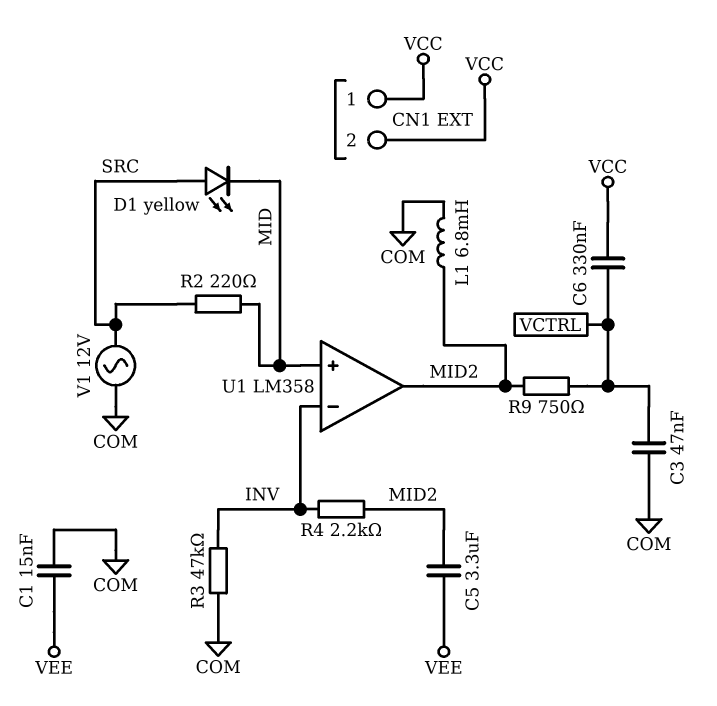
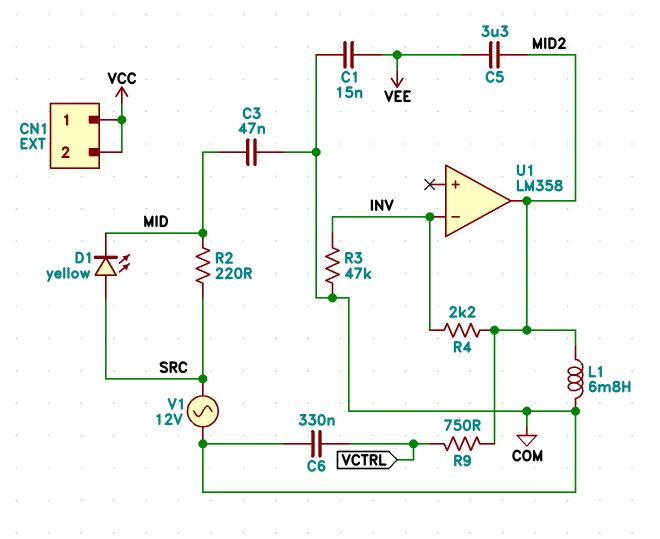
C3: 47nF (COM, VCTRL) -> 47nF (COM, MID)
C6: 330nF (VCC, VCTRL) -> 330nF (COM, VCTRL)
U1 pin in+: MID -> none

